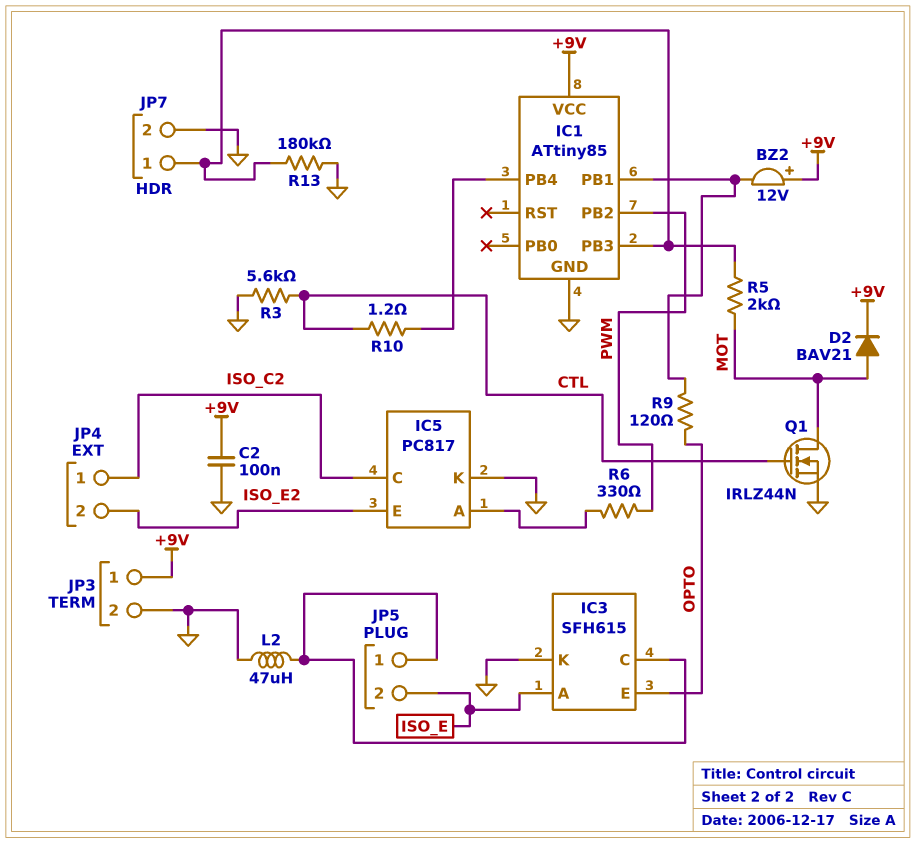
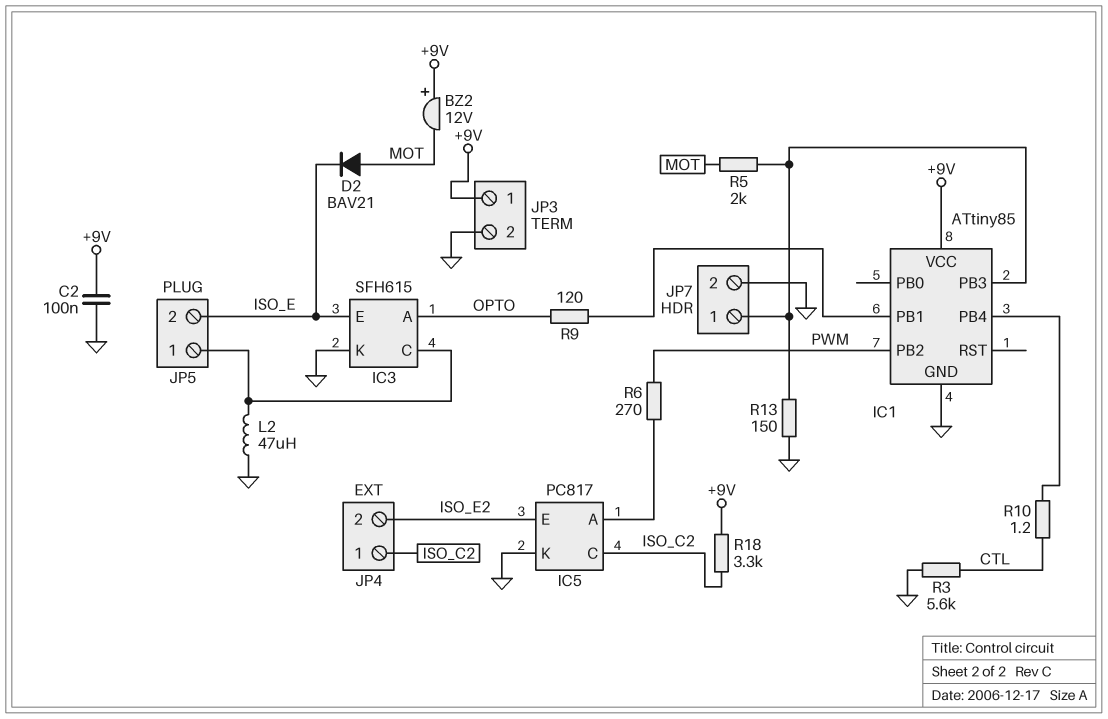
BZ2: buzzer 12V (plus +9V, minus IC1/PB1) -> buzzer 12V (plus +9V, minus MOT)
D2: diode BAV21 (A MOT, K +9V) -> diode BAV21 (A MOT, K ISO_E)
IC3 pin A: ISO_E -> OPTO
IC3 pin E: OPTO -> ISO_E
Q1: NMOS IRLZ44N (G CTL, D MOT, S GND) -> none
R6: 330 (IC5/A, PWM) -> 270 (IC5/A, PWM)
R13: 180k (GND, IC1/PB3) -> 150 (GND, IC1/PB3)
R18: none -> 3.3k (+9V, ISO_C2)

